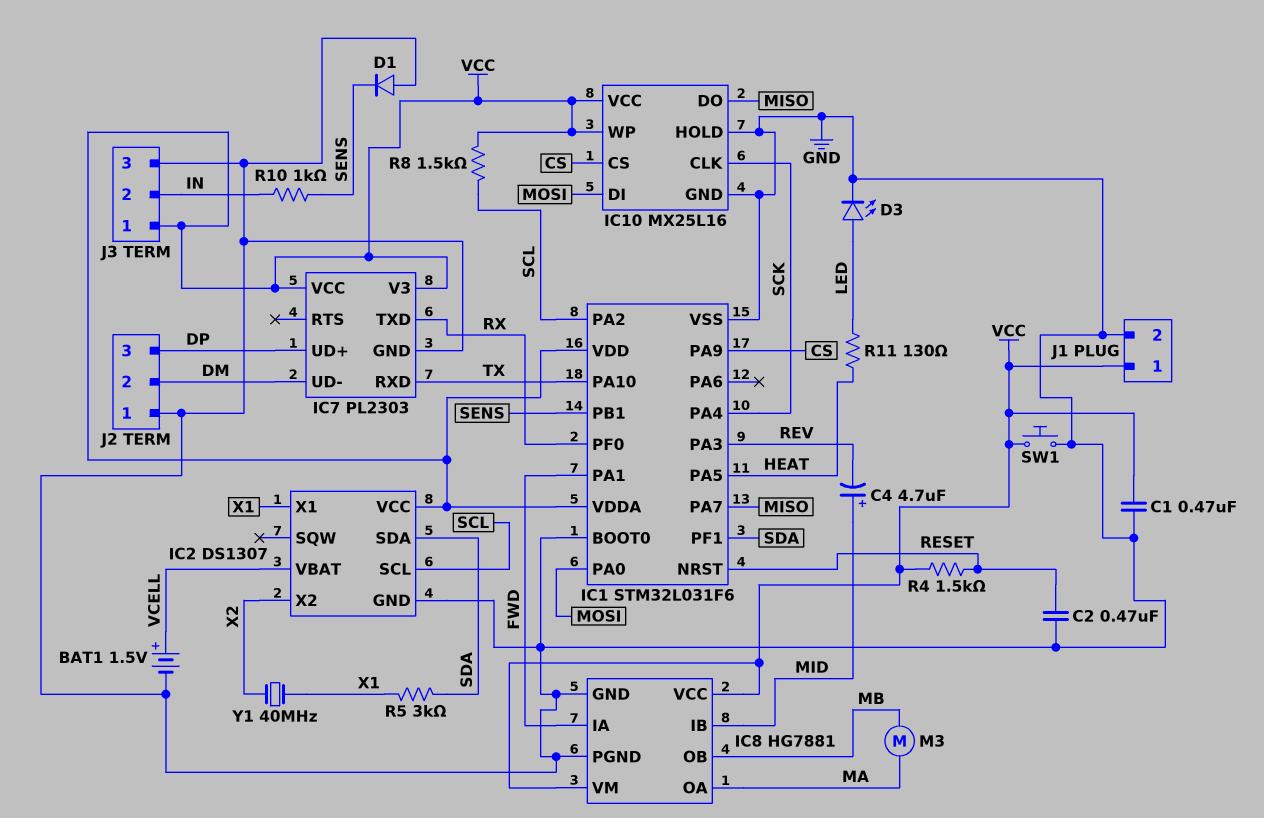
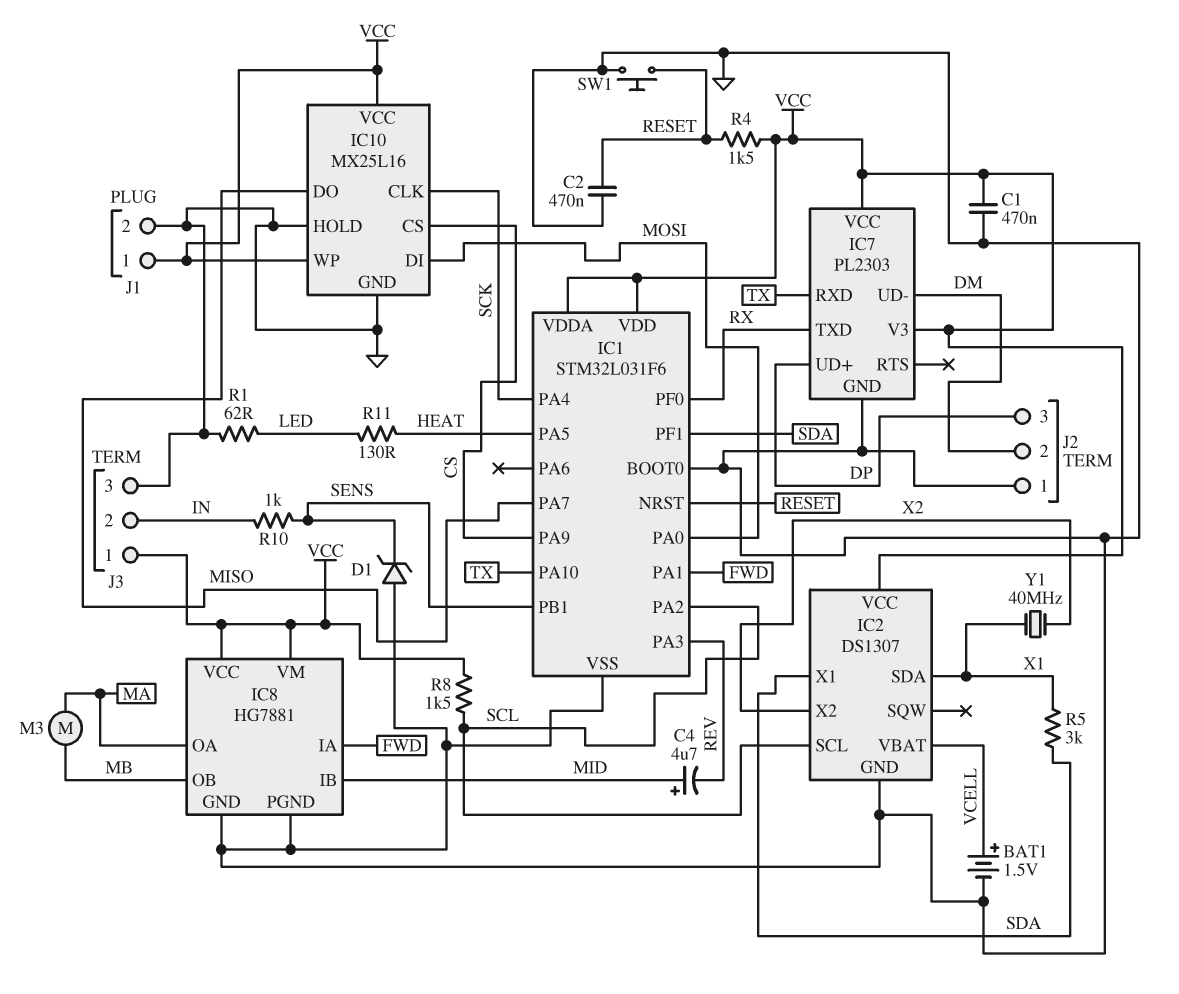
D1: diode (A GND, K SENS) -> zener (A GND, K SENS)
D3: LED (A LED, K GND) -> none
IC2 pin SDA: SDA -> X1
IC2 pin X1: X1 -> SDA
R1: none -> 62 (GND, LED)
SW1: button (GND, VCC) -> button (GND, RESET)

